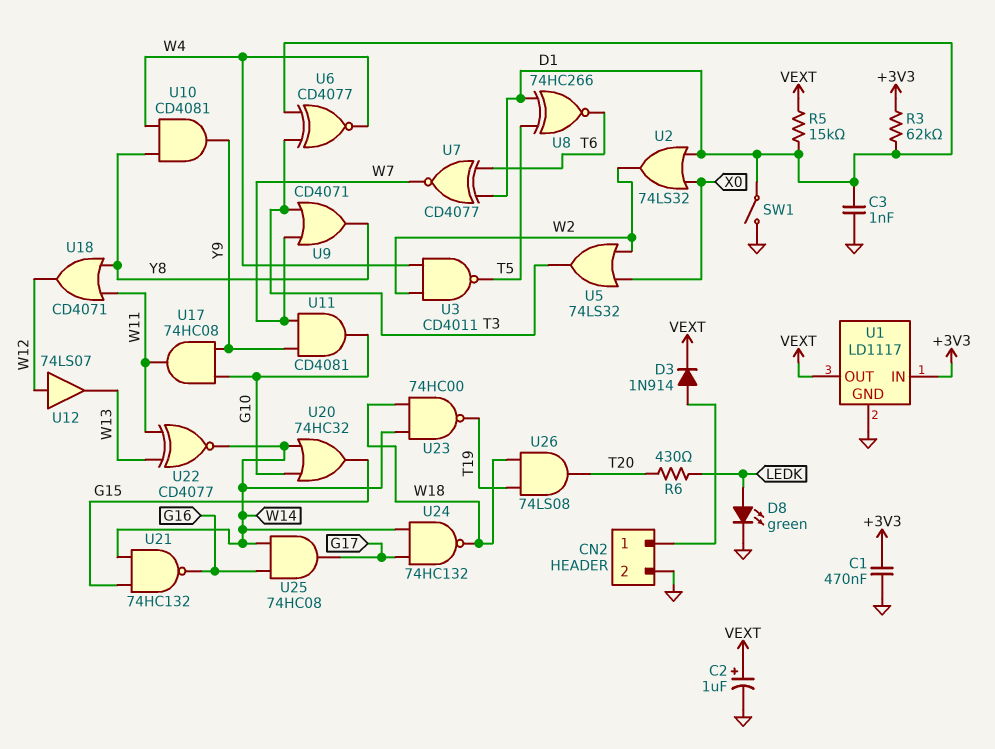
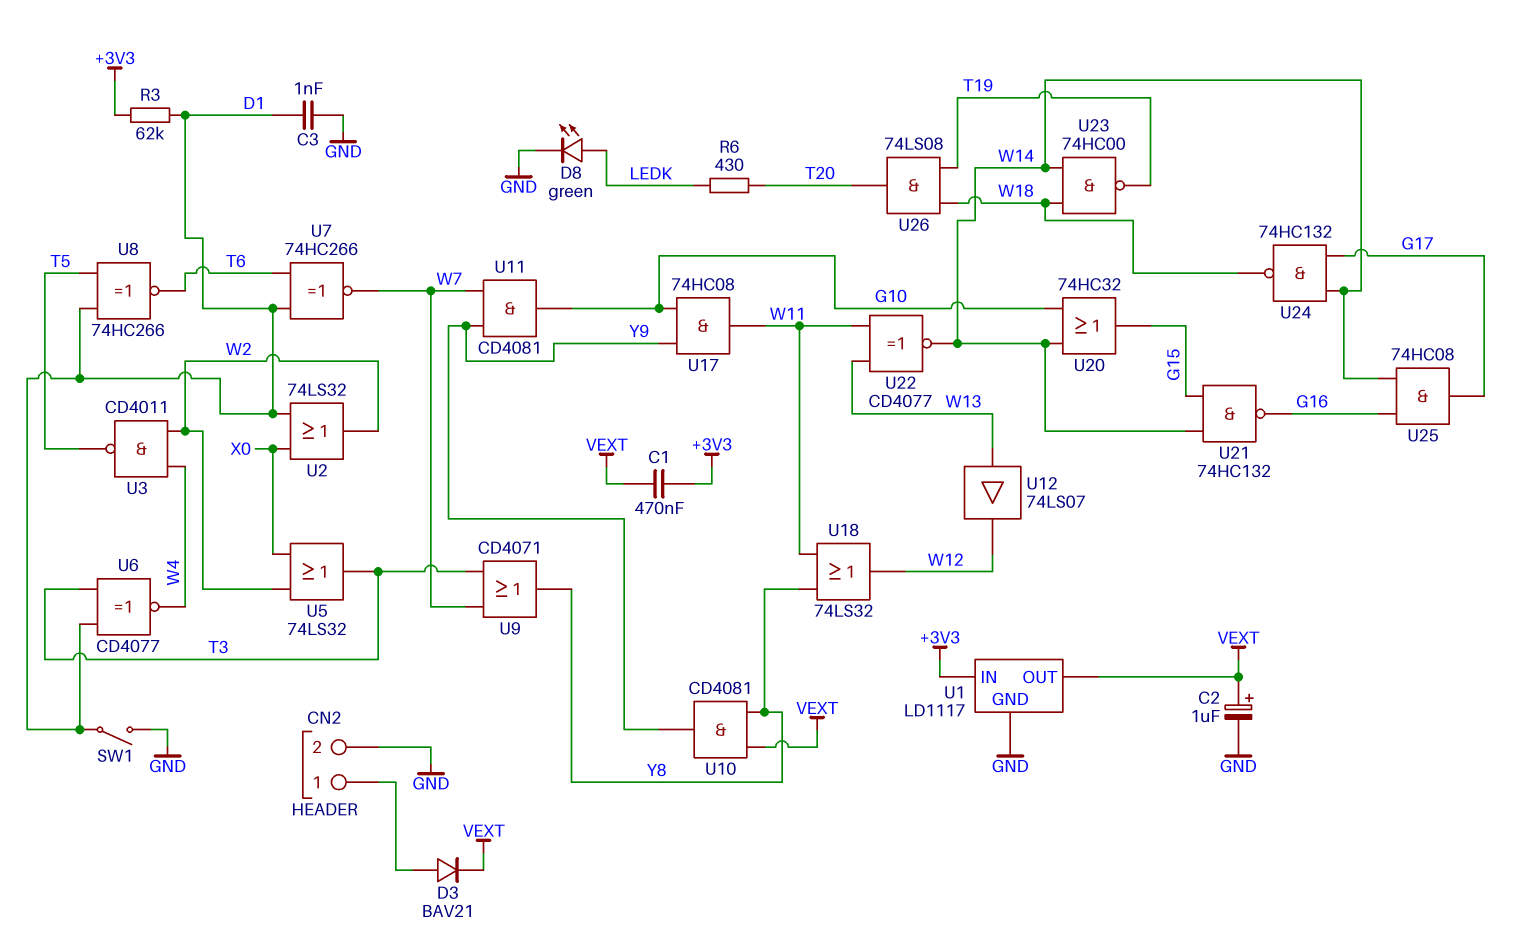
C1: 470nF (+3V3, GND) -> 470nF (+3V3, VEXT)
D3: diode 1N914 (A CN2/1, K VEXT) -> diode BAV21 (A CN2/1, K VEXT)
R5: 15k (D1, VEXT) -> none
U7: XNOR CD4077 (in D1, in T6, out W7) -> XNOR 74HC266 (in D1, in T6, out W7)
U10: AND CD4081 (in W4, in Y8, out Y9) -> AND CD4081 (in VEXT, in Y8, out Y9)
U12: buffer 74LS07 (in W12, out W13) -> buffer 74LS07 (in W13, out W12)
U18: OR CD4071 (in W11, in Y8, out W12) -> OR 74LS32 (in W11, in Y8, out W12)

